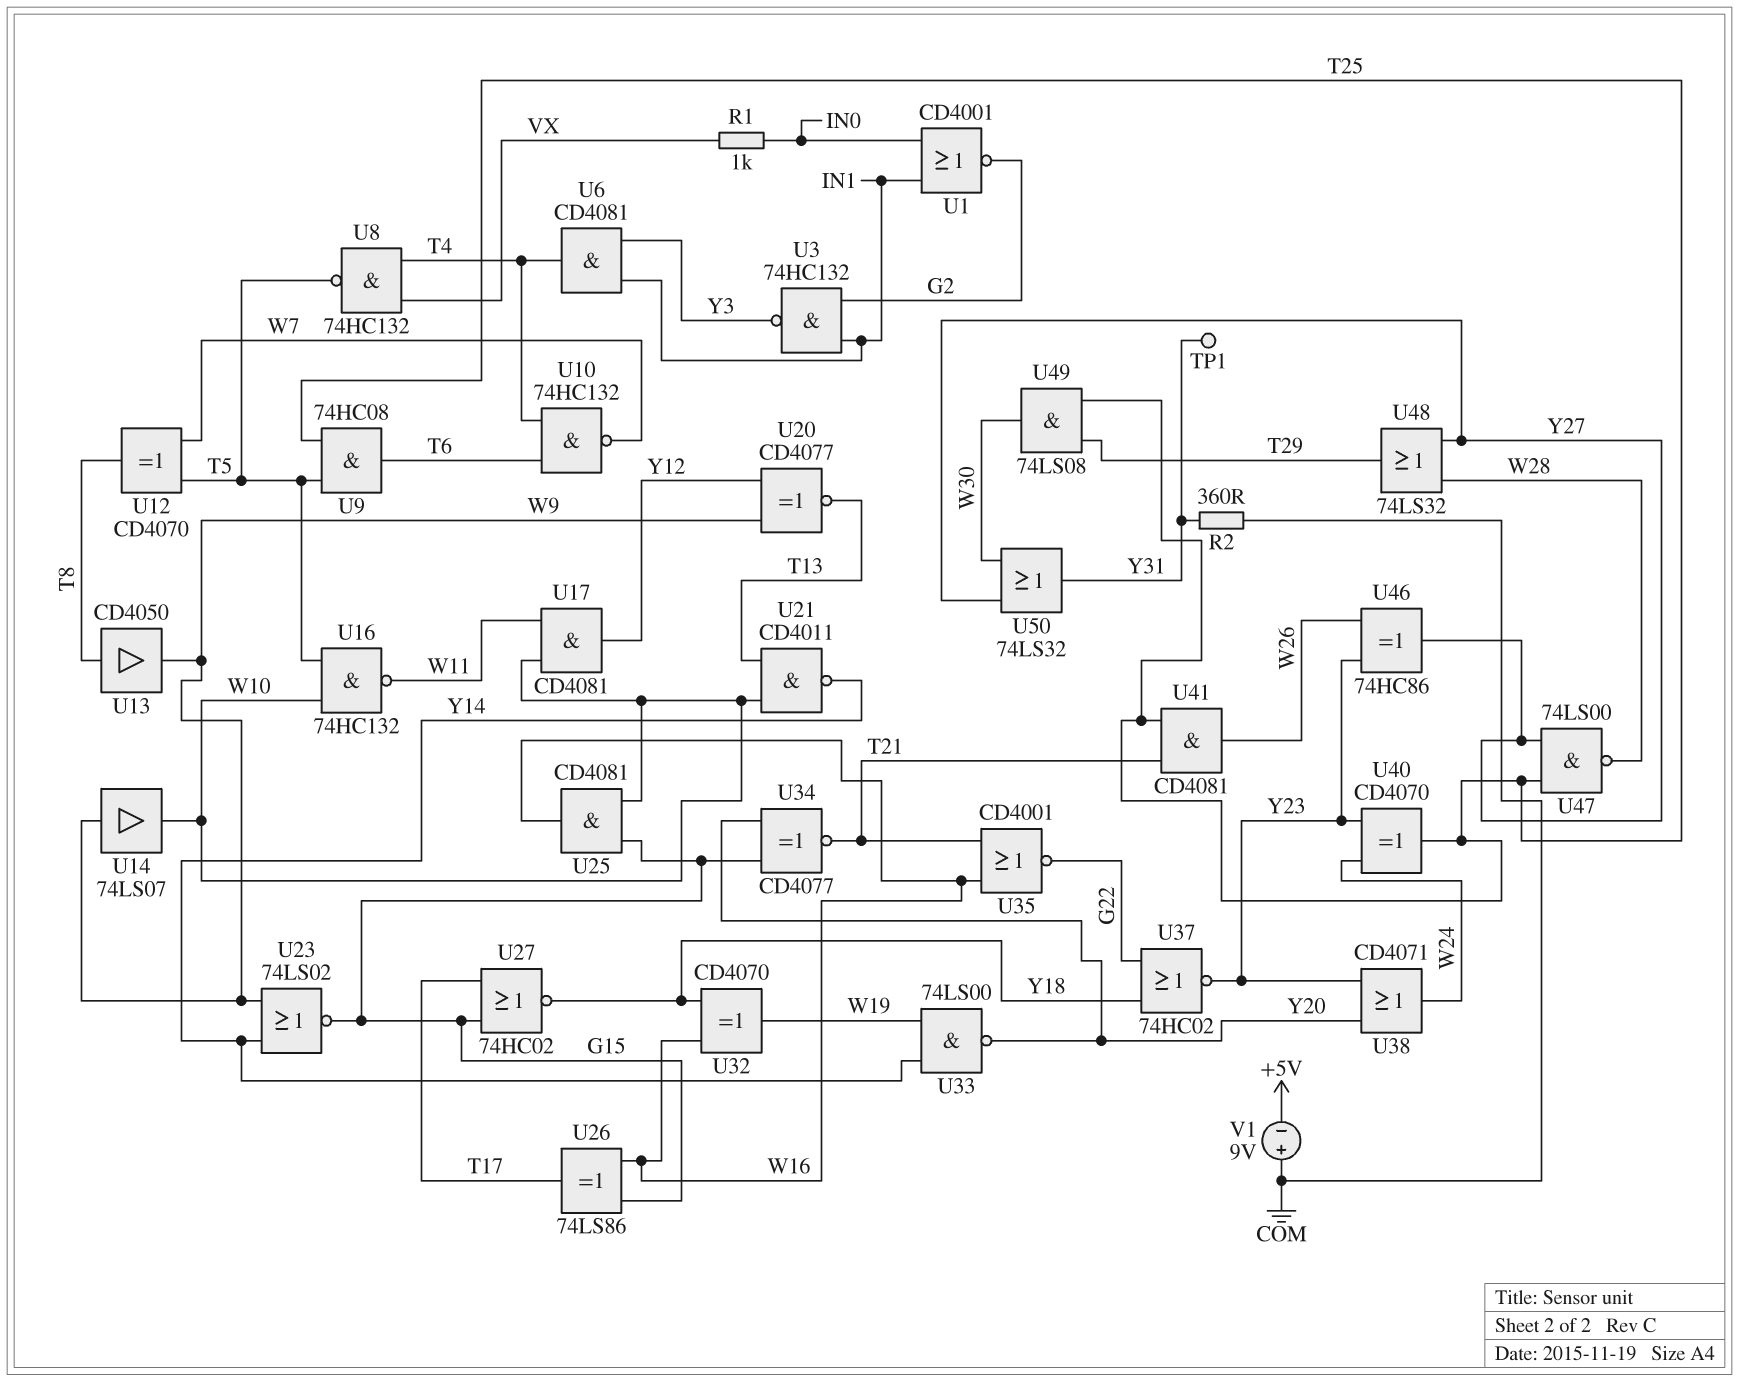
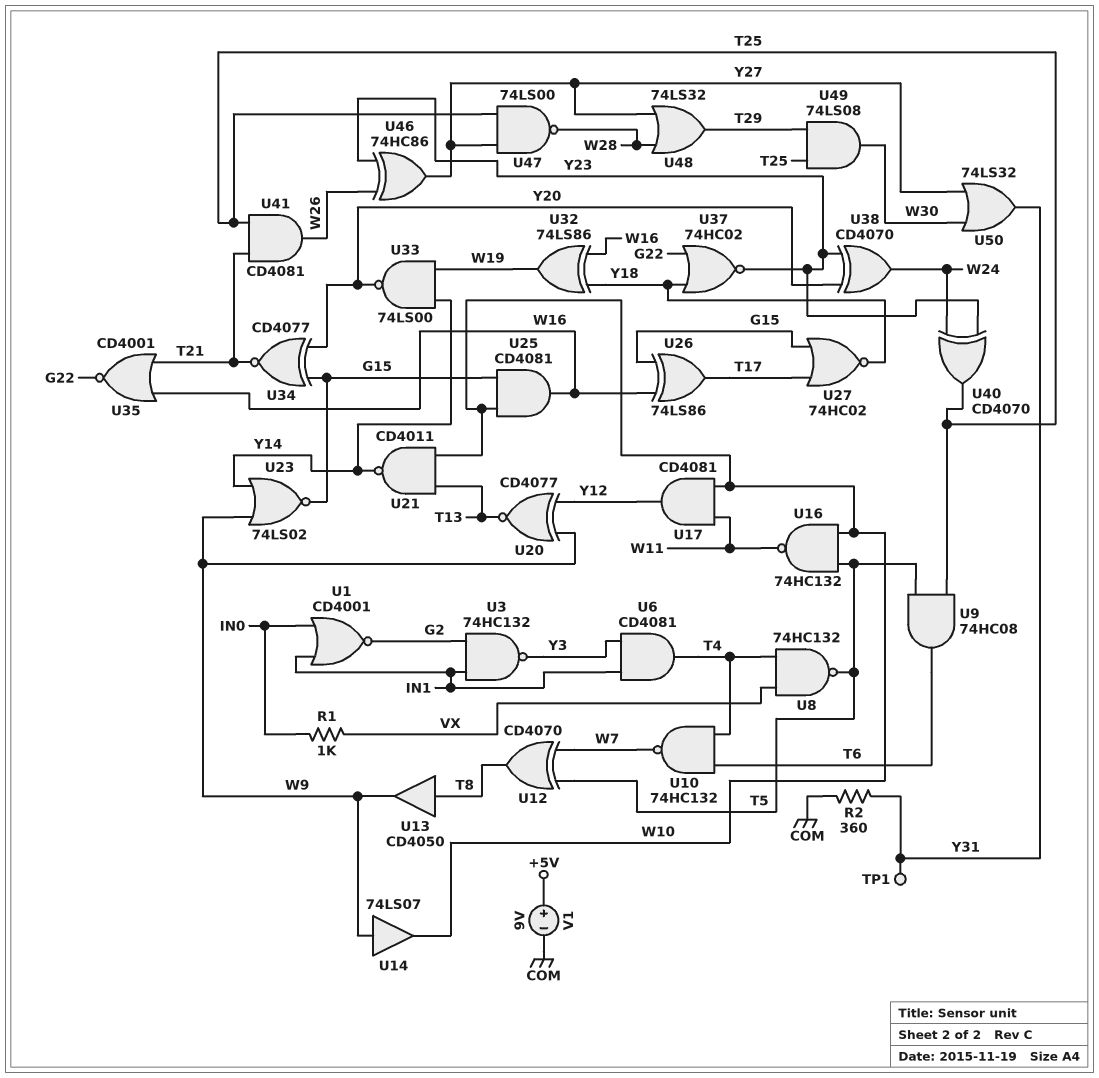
U32: XOR CD4070 (in W16, in Y18, out W19) -> XOR 74LS86 (in W16, in Y18, out W19)
U38: OR CD4071 (in Y20, in Y23, out W24) -> XOR CD4070 (in Y20, in Y23, out W24)
V1: 9V (plus COM, minus +5V) -> 9V (plus +5V, minus COM)

